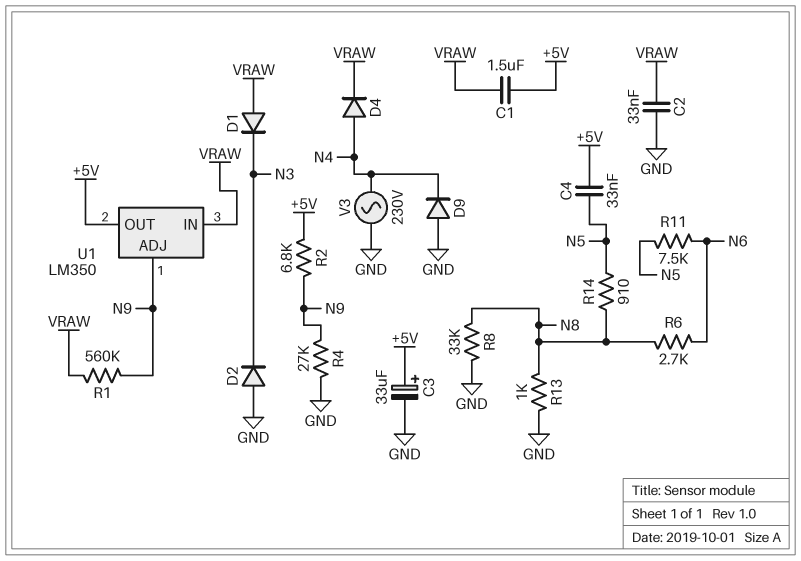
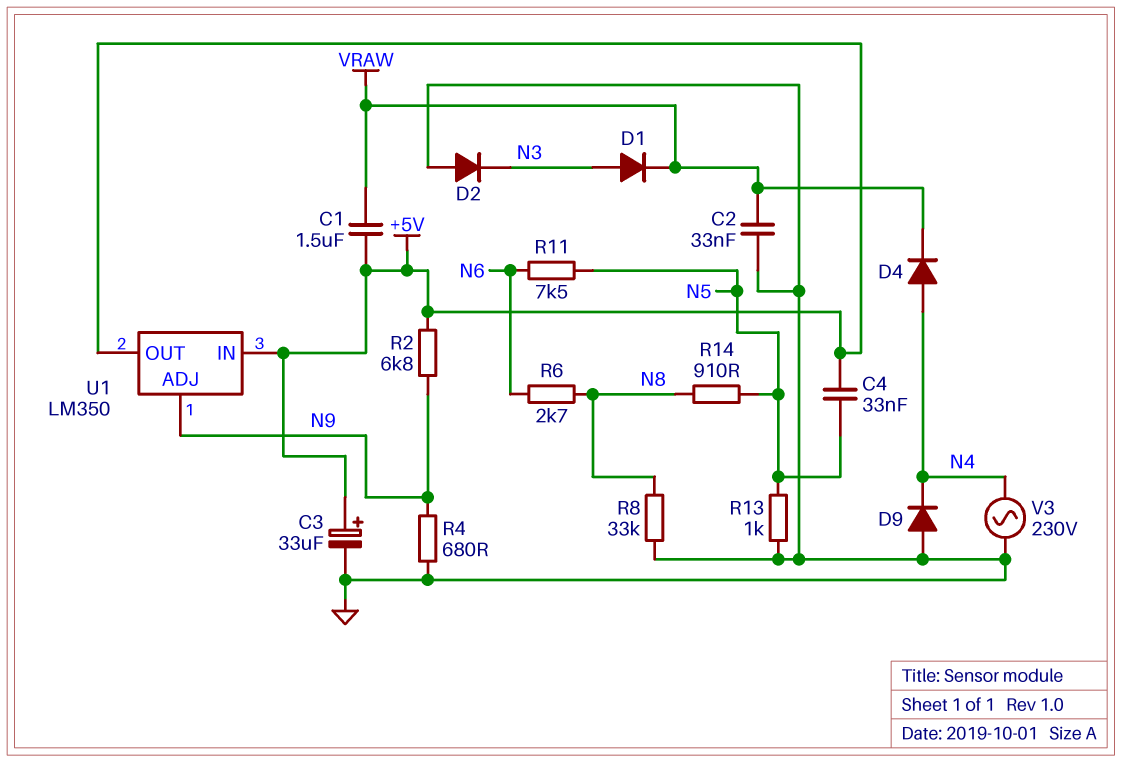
D1: diode (A VRAW, K N3) -> diode (A N3, K VRAW)
R1: 560k (N9, VRAW) -> none
R4: 27k (GND, N9) -> 680 (GND, N9)
R13: 1k (GND, N8) -> 1k (GND, N5)
U1 pin IN: VRAW -> +5V

